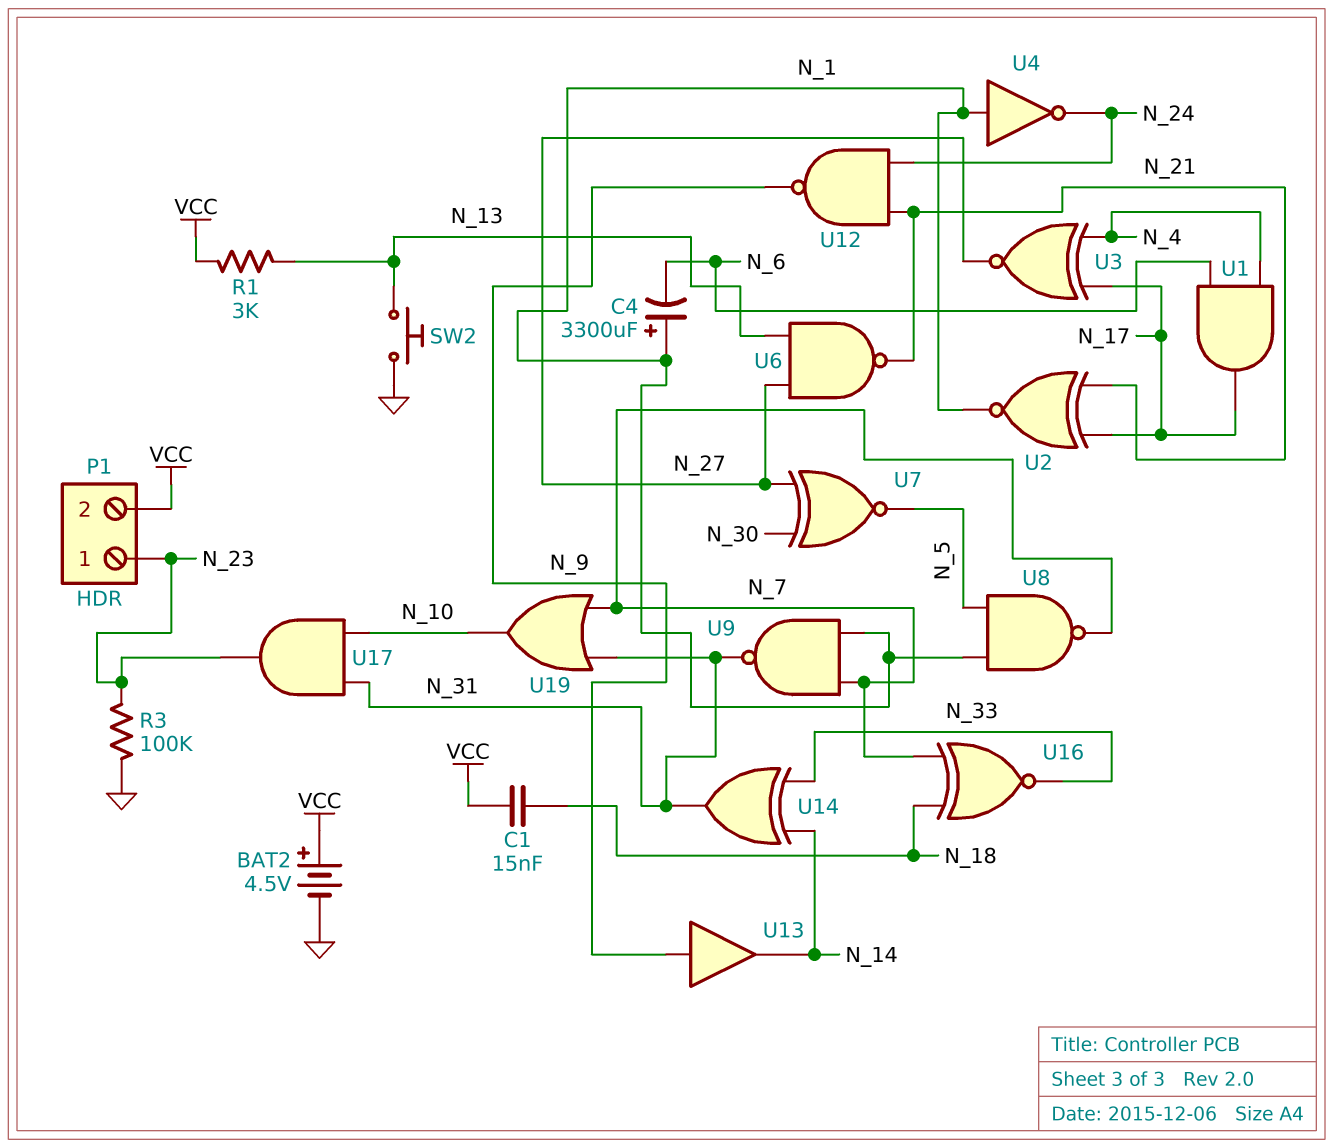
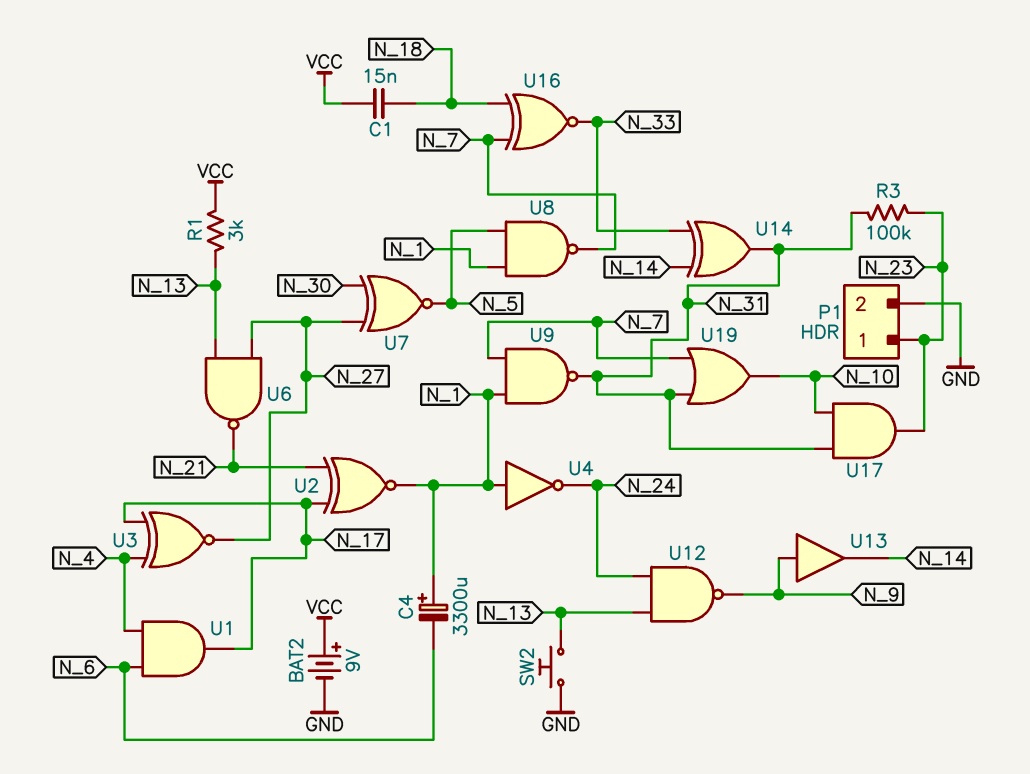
BAT2: 4.5V (plus VCC, minus GND) -> 9V (plus VCC, minus GND)
P1 pin 2: VCC -> GND
R3: 100k (GND, N_23) -> 100k (N_23, N_31)
U12: NAND (in N_21, in N_24, out N_9) -> NAND (in N_13, in N_24, out N_9)

